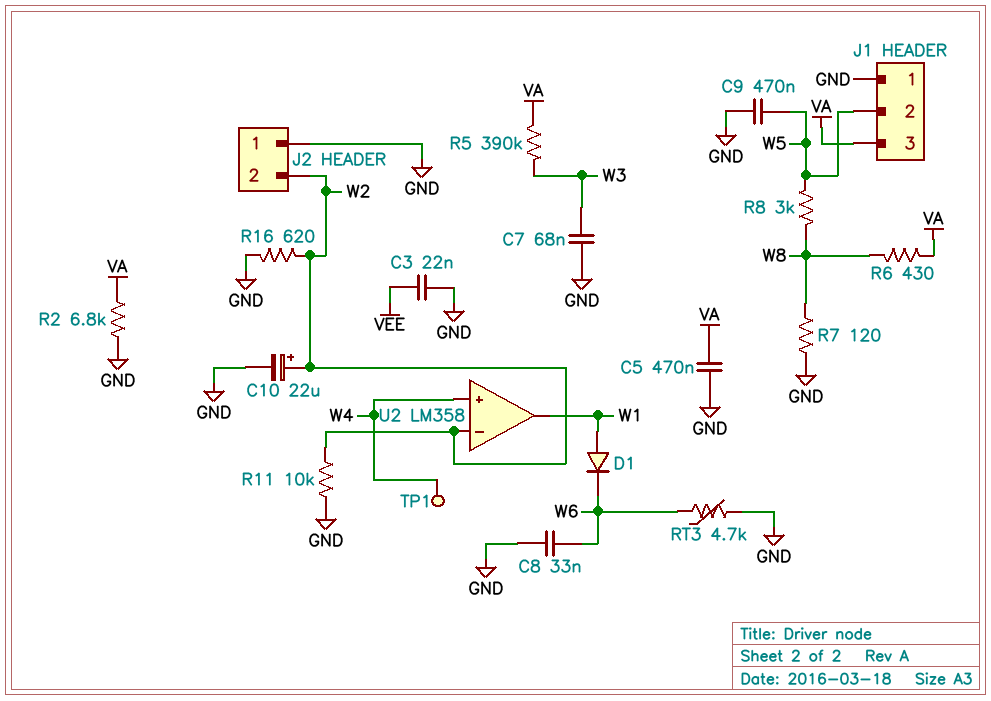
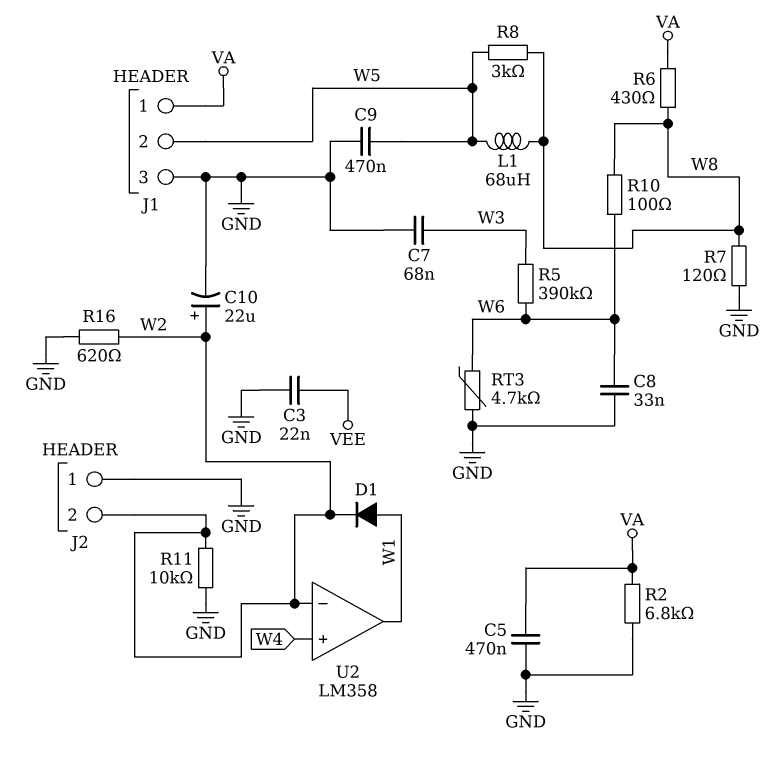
D1: diode (A W1, K W6) -> diode (A W1, K W2)
J1 pin 1: GND -> VA
J1 pin 3: VA -> GND
L1: none -> 68uH (W5, W8)
R5: 390k (VA, W3) -> 390k (W3, W6)
R10: none -> 100 (W6, W8)
TP1: test point (W4) -> none

